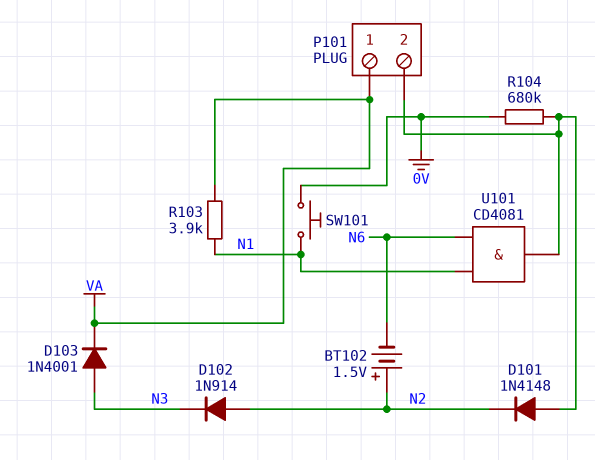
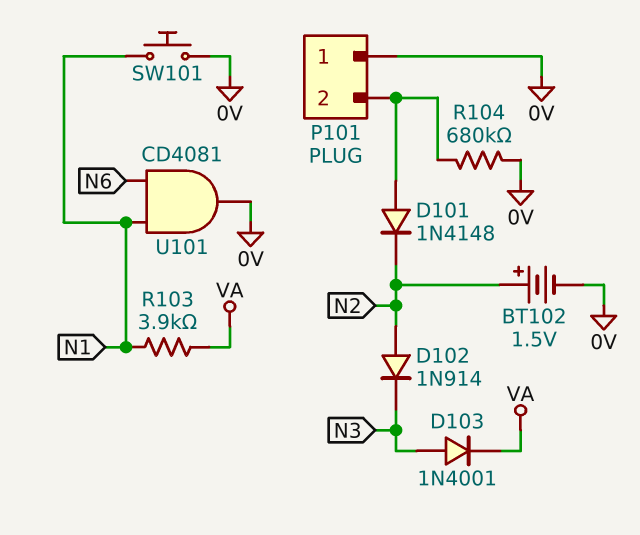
BT102: 1.5V (plus N2, minus N6) -> 1.5V (plus N2, minus 0V)
P101 pin 1: VA -> 0V
U101: AND CD4081 (in N1, in N6, out P101/2) -> AND CD4081 (in N1, in N6, out 0V)

